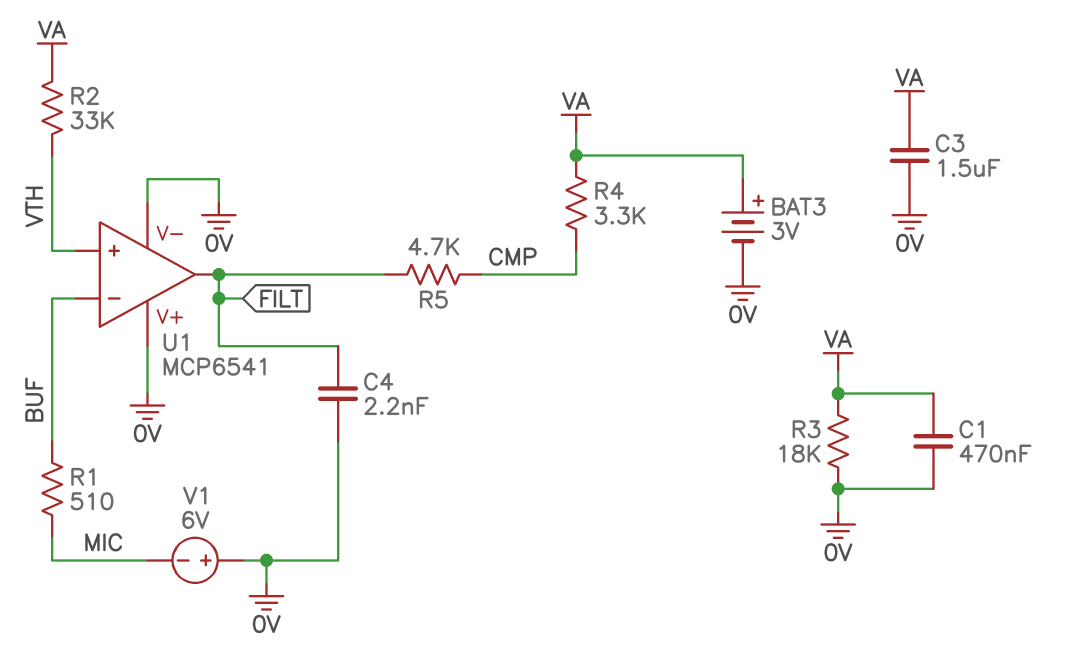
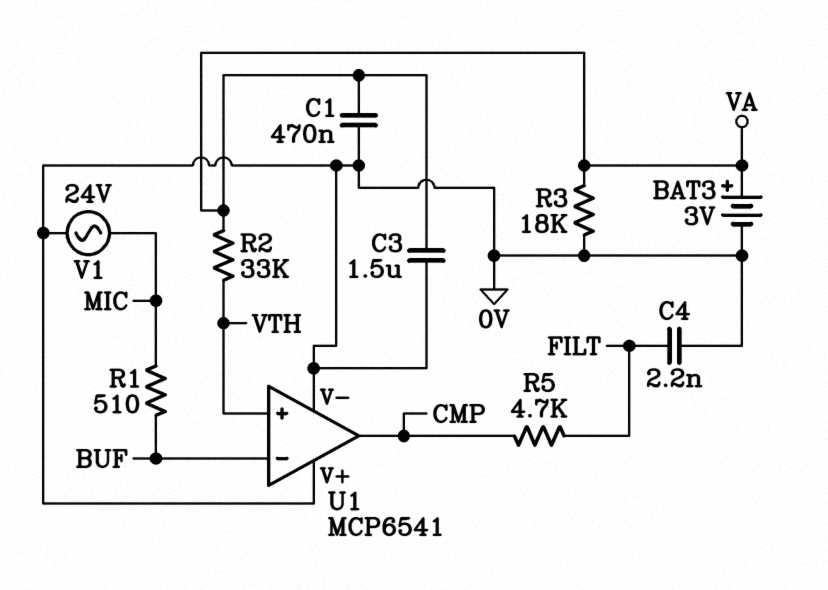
R4: 3.3k (CMP, VA) -> none
U1 pin out: FILT -> CMP
V1: 6V (plus 0V, minus MIC) -> AC 24V (0V, MIC)

